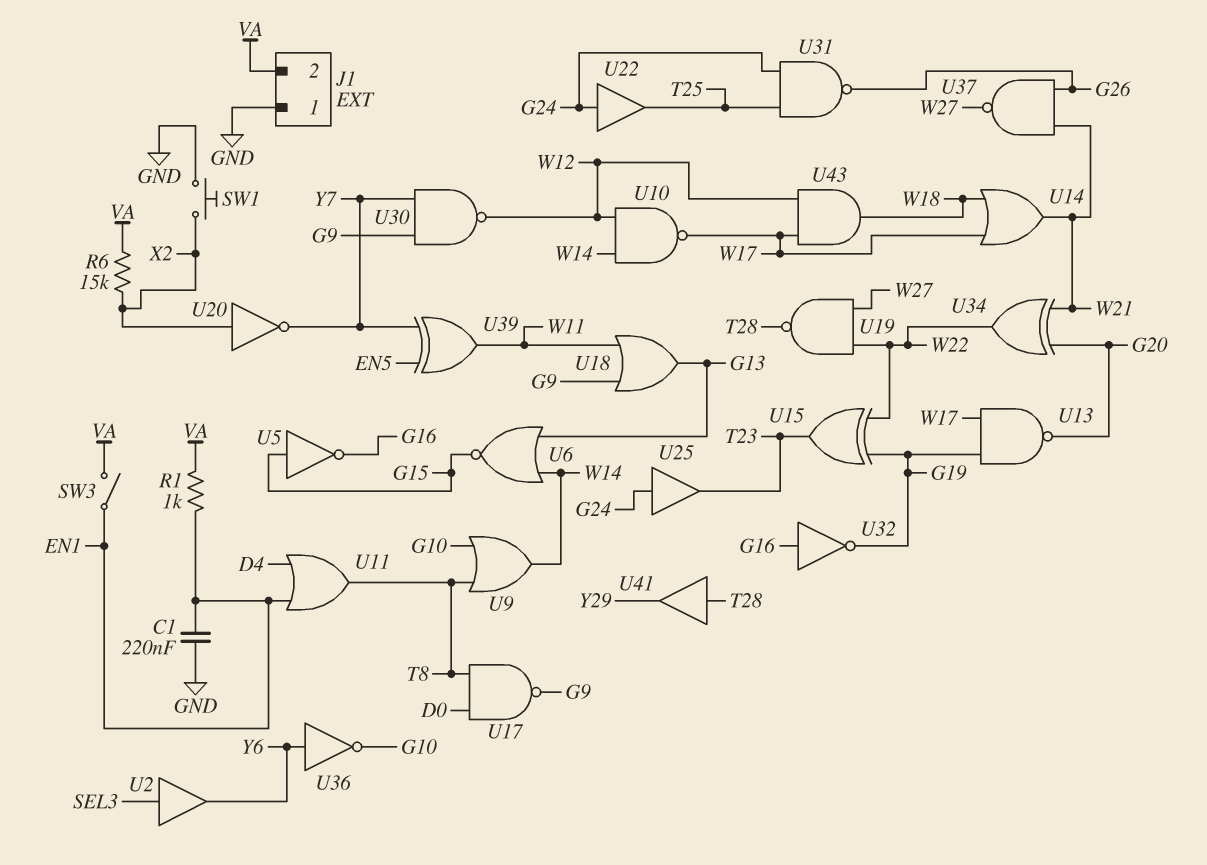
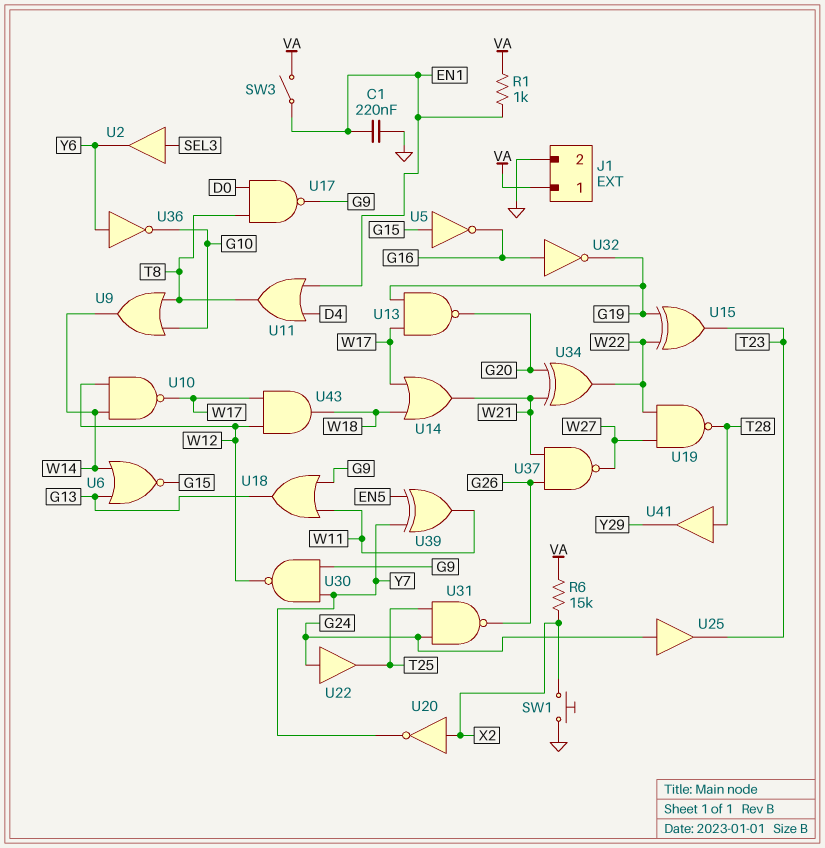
J1 pin 1: GND -> VA
J1 pin 2: VA -> GND

